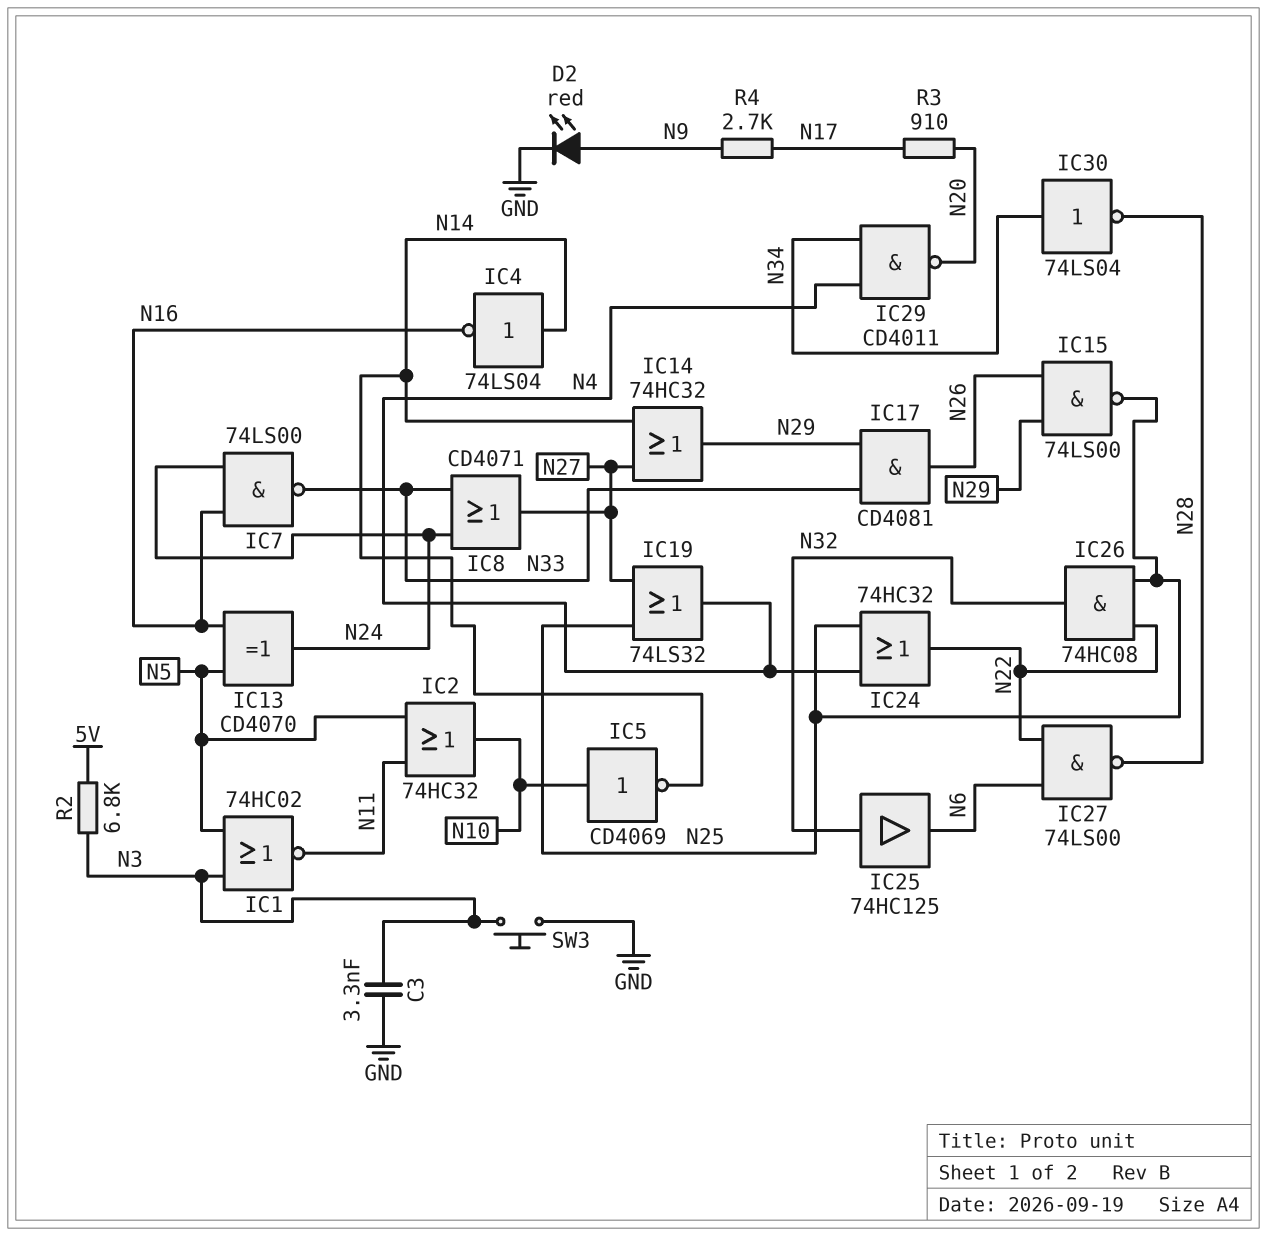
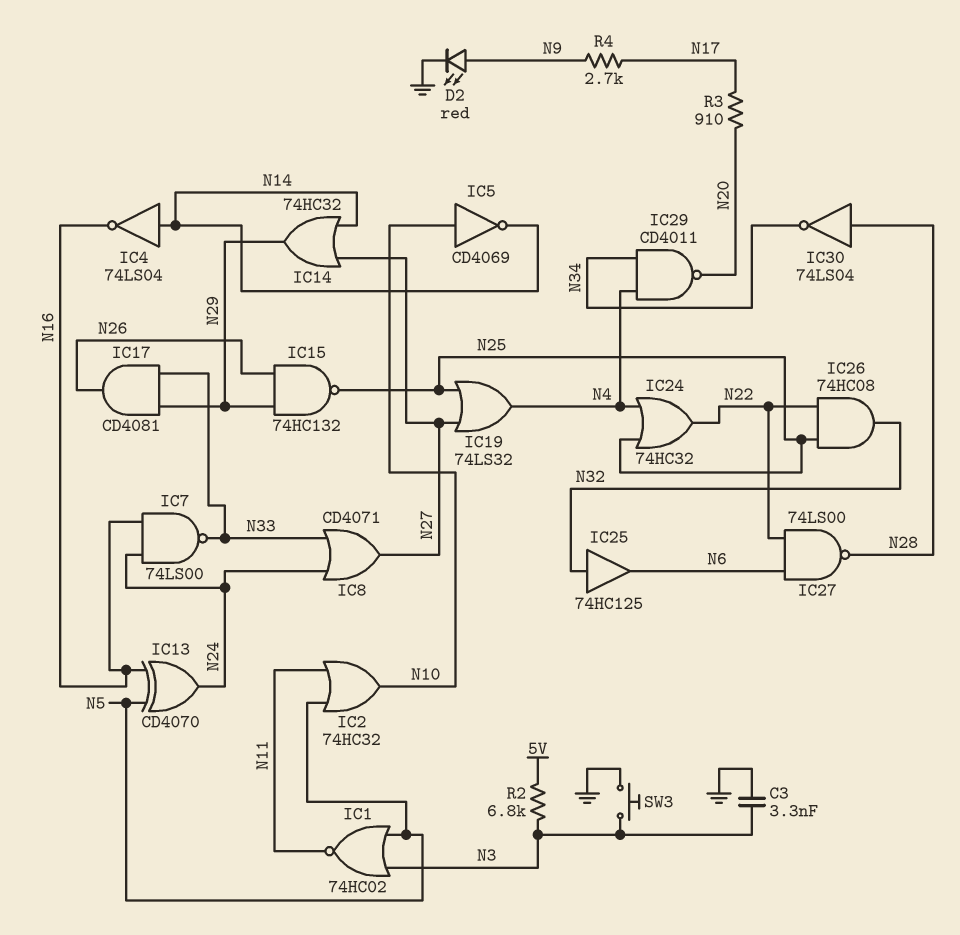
IC15: NAND 74LS00 (in N26, in N29, out N25) -> NAND 74HC132 (in N26, in N29, out N25)
IC30: NOT 74LS04 (in N34, out N28) -> NOT 74LS04 (in N28, out N34)

